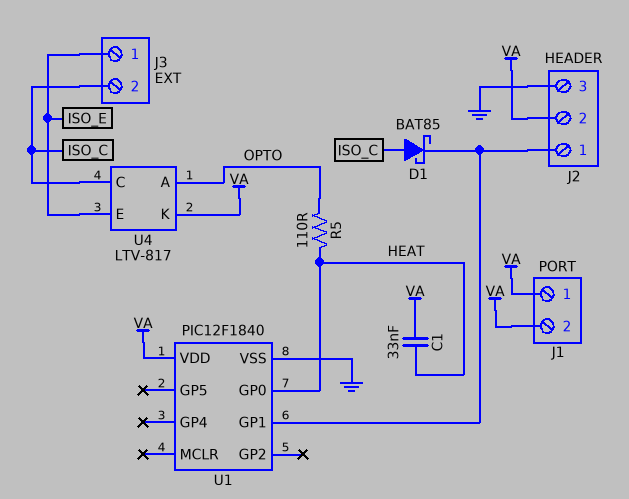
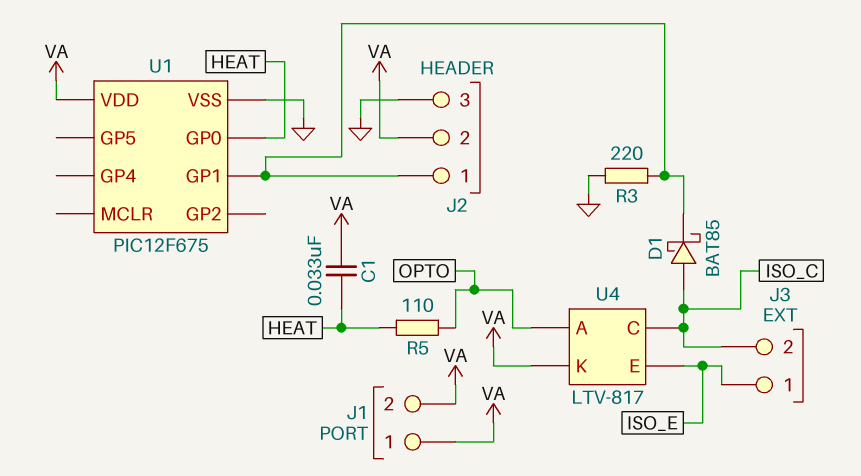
R3: none -> 220 (GND, J2/1)
U1: PIC12F1840 -> PIC12F675

